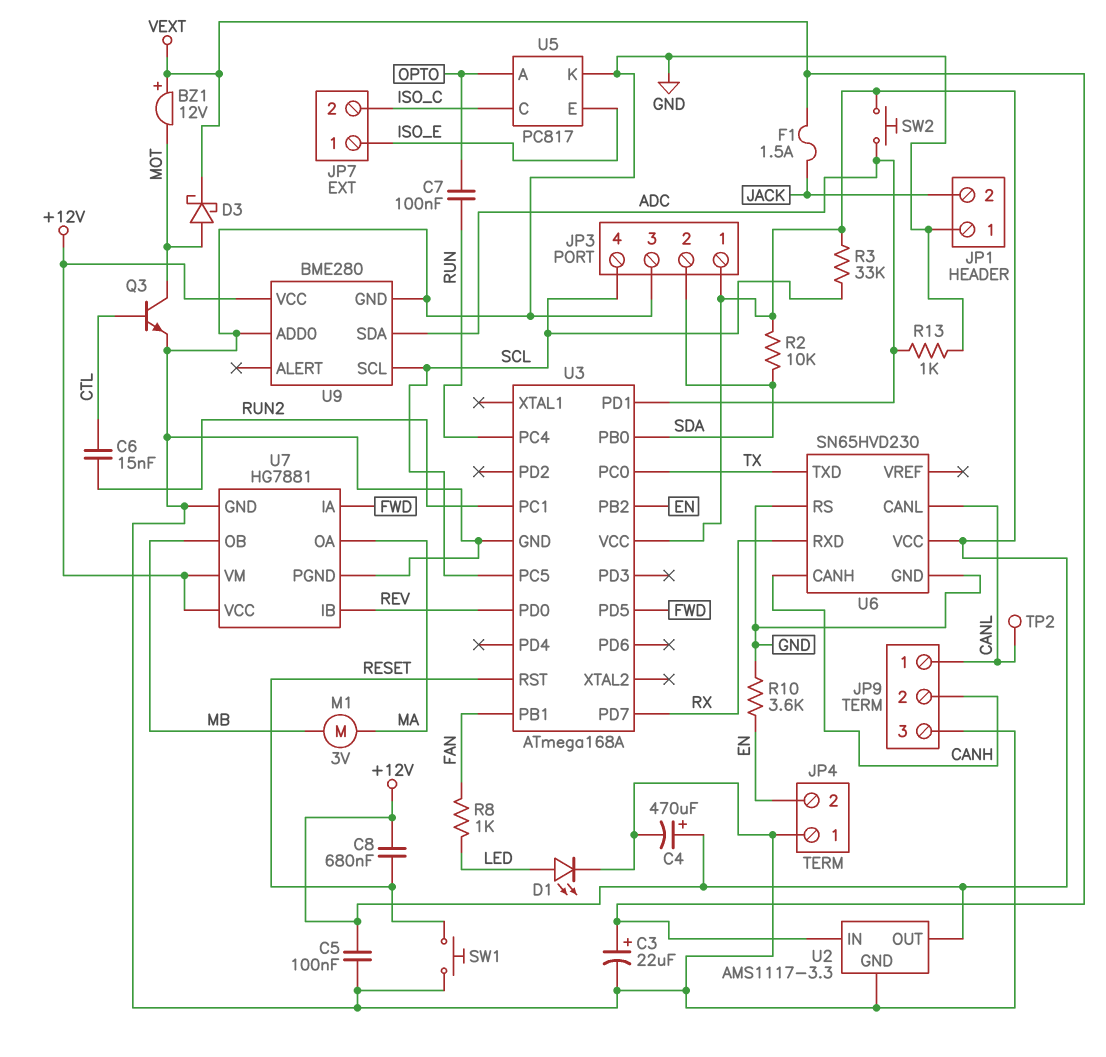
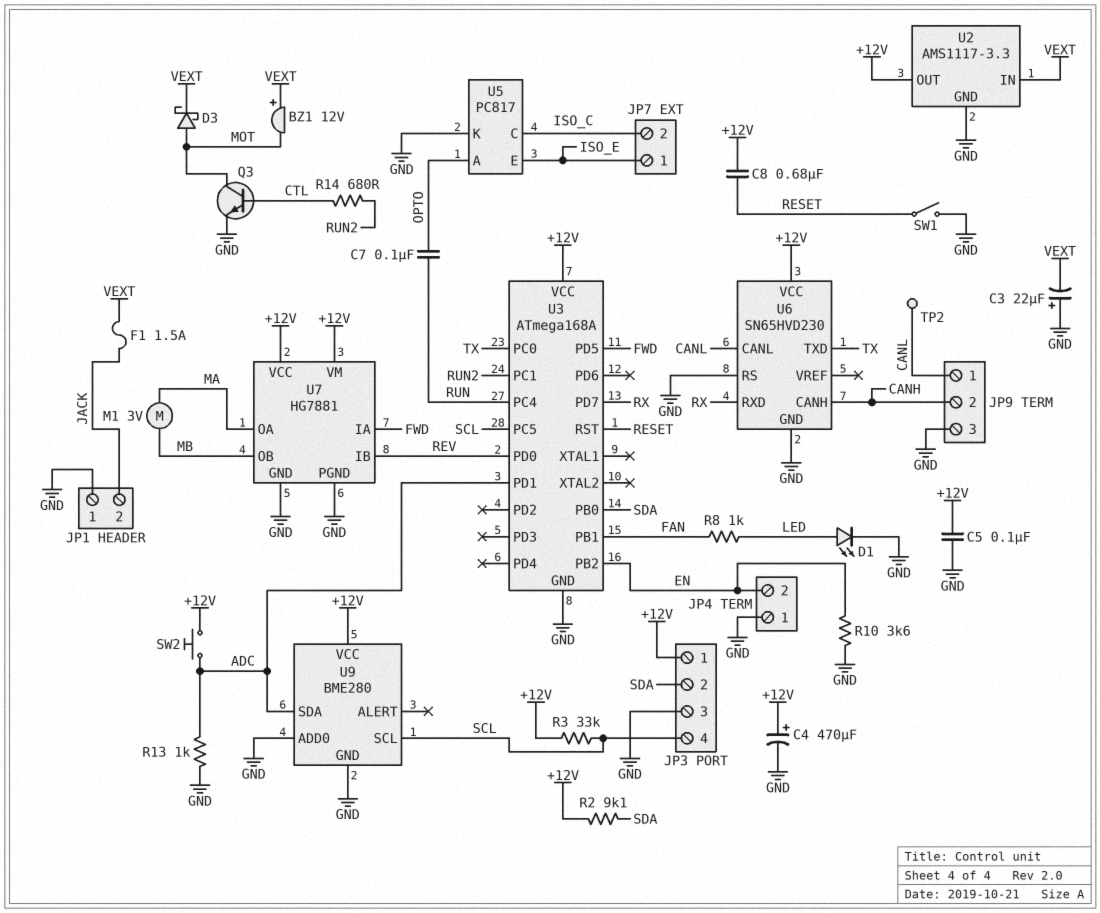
C3: 22uF (plus VEXT, minus GND) -> 22uF (plus GND, minus VEXT)
C6: 15nF (CTL, RUN2) -> none
R2: 10k (+12V, SDA) -> 9.1k (+12V, SDA)
R14: none -> 680 (CTL, RUN2)
SW1: button (GND, RESET) -> switch (GND, RESET)

